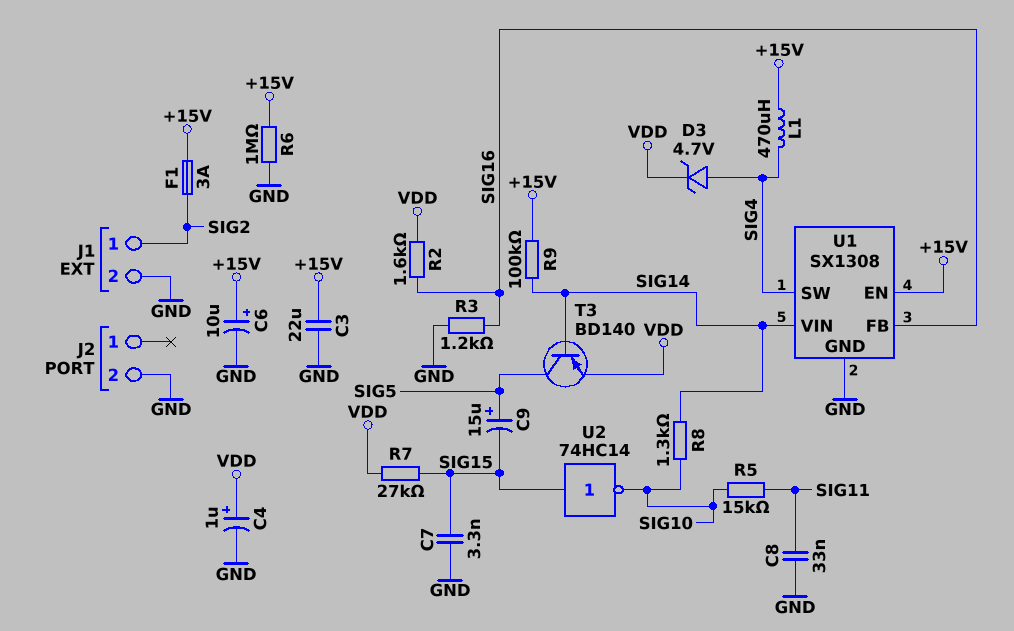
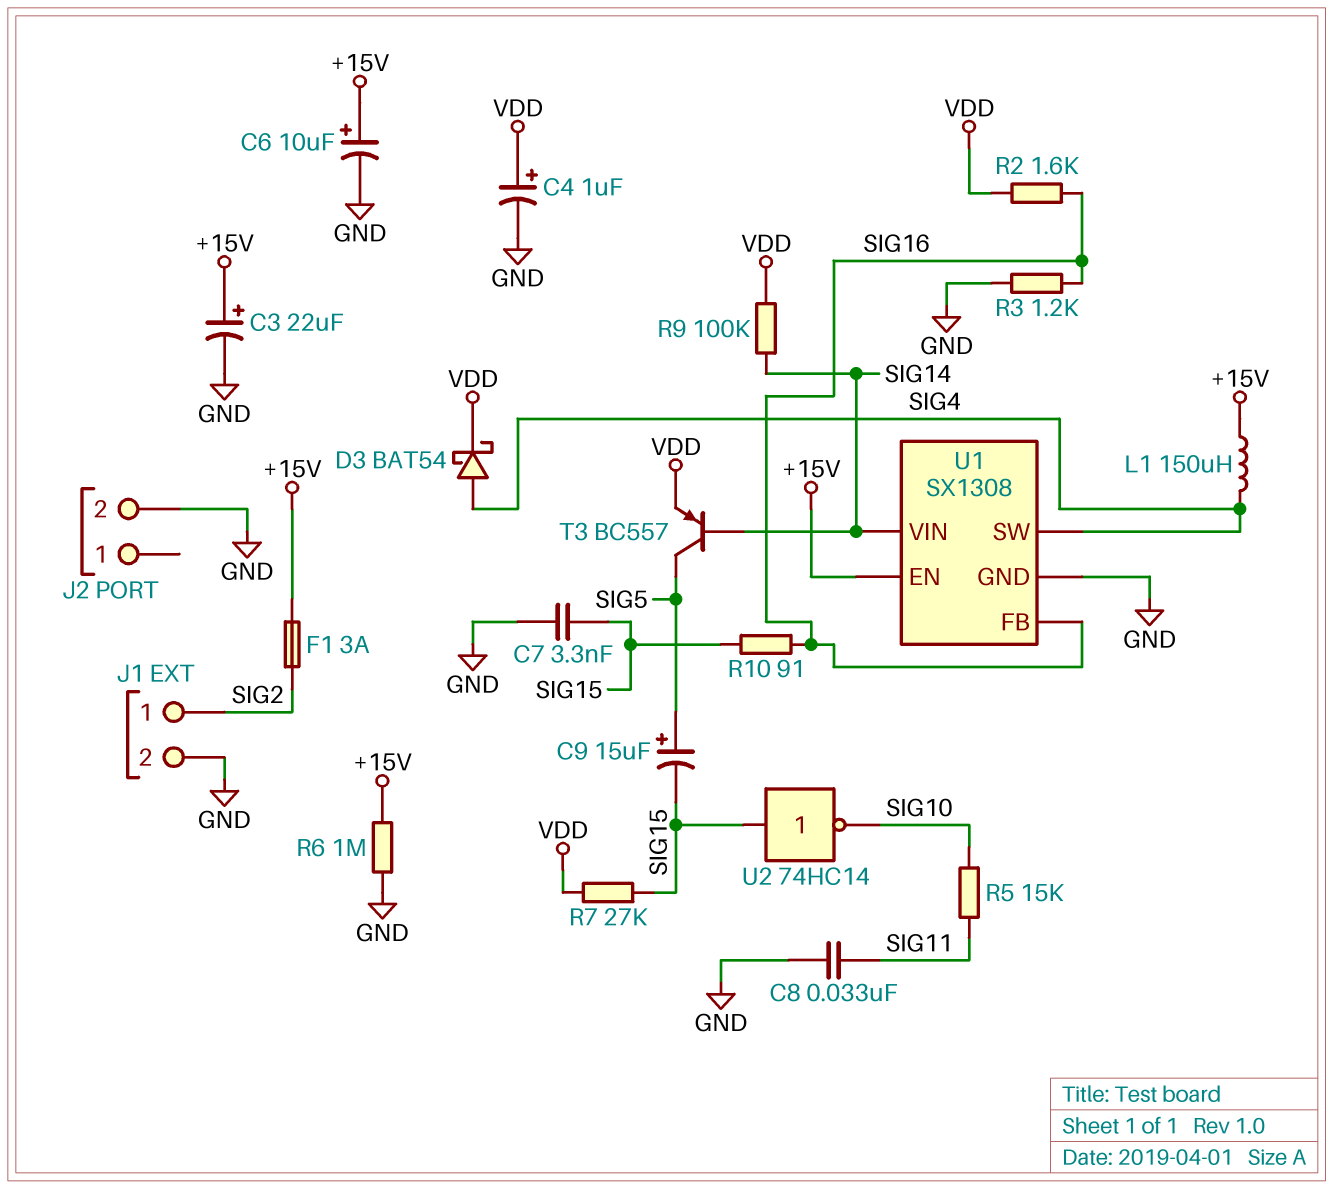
C3: 22uF (+15V, GND) -> 22uF (plus +15V, minus GND)
D3: zener 4.7V (A SIG4, K VDD) -> schottky BAT54 (A SIG4, K VDD)
L1: 470uH (+15V, SIG4) -> 150uH (+15V, SIG4)
R8: 1.3k (SIG10, SIG14) -> none
R9: 100k (+15V, SIG14) -> 100k (SIG14, VDD)
R10: none -> 91 (SIG15, SIG16)
T3: PNP BD140 (B SIG14, C SIG5, E VDD) -> PNP BC557 (B SIG14, C SIG5, E VDD)

